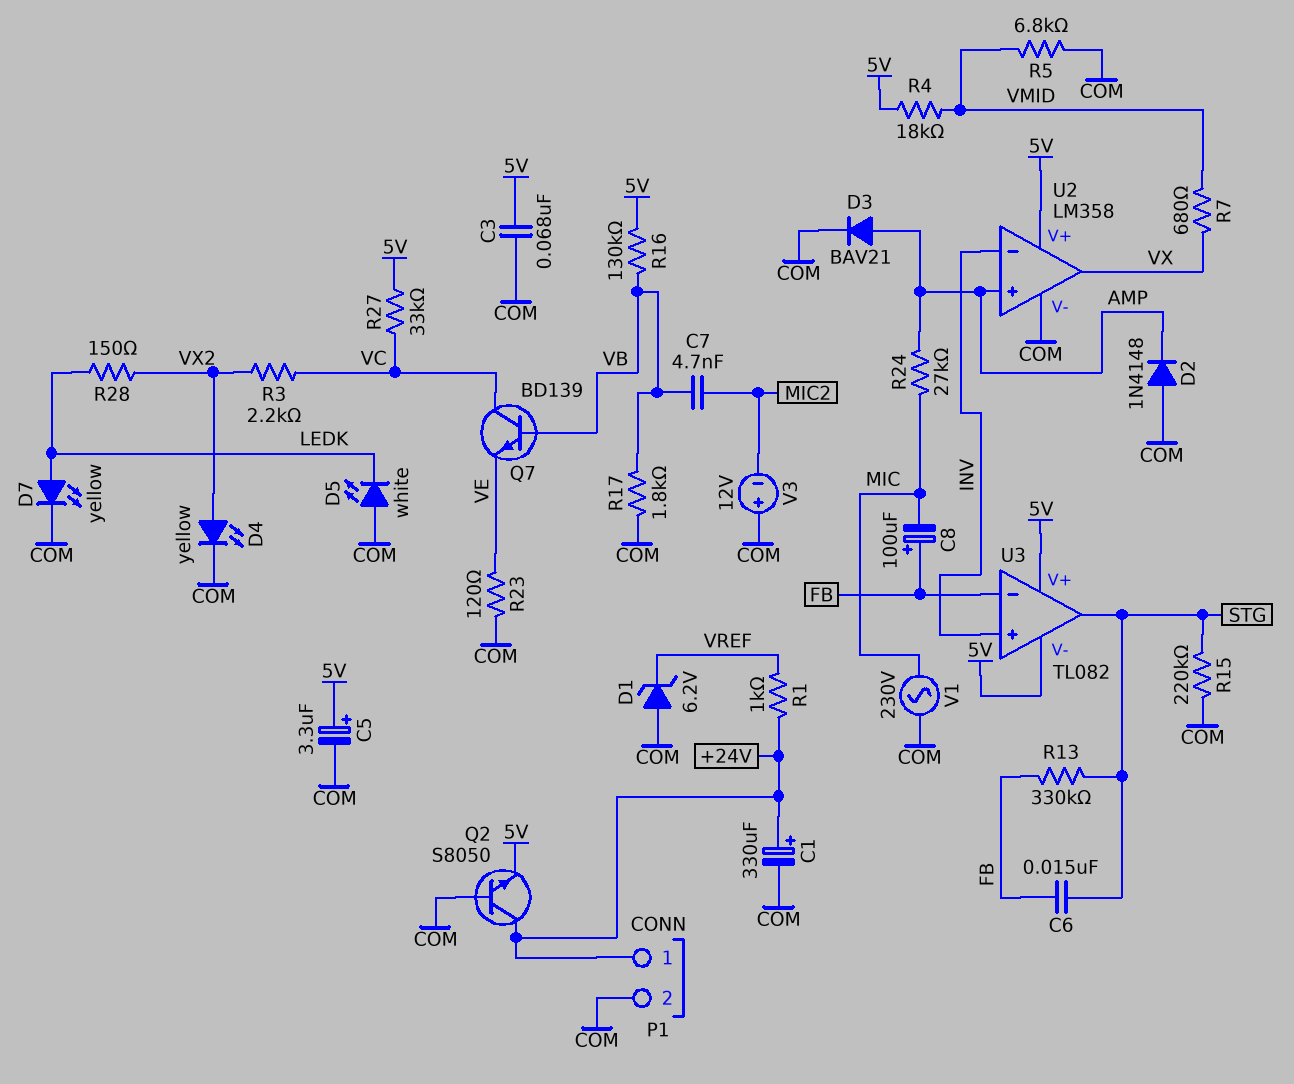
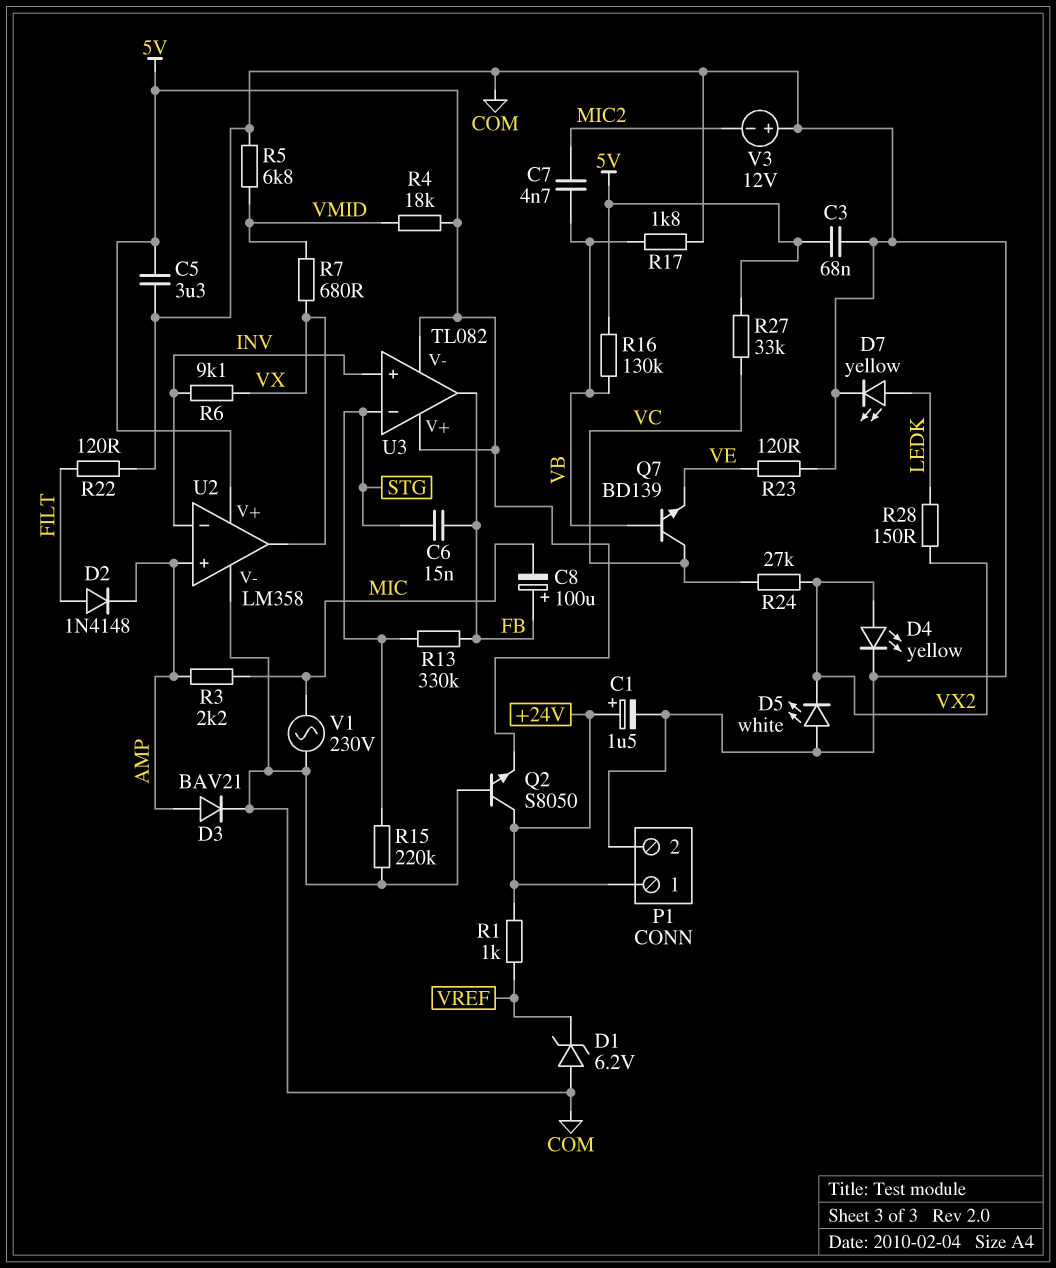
C1: 330uF (plus +24V, minus COM) -> 1.5uF (plus +24V, minus COM)
C5: 3.3uF (plus 5V, minus COM) -> 3.3uF (5V, COM)
D2: diode 1N4148 (A COM, K AMP) -> diode 1N4148 (A FILT, K AMP)
D5: LED white (A COM, K LEDK) -> LED white (A COM, K VX2)
R3: 2.2k (VC, VX2) -> 2.2k (AMP, MIC)
R6: none -> 9.1k (INV, VX)
R22: none -> 120 (COM, FILT)
R24: 27k (AMP, MIC) -> 27k (VC, VX2)
U3 pin in-: FB -> STG
U3 pin out: STG -> FB

